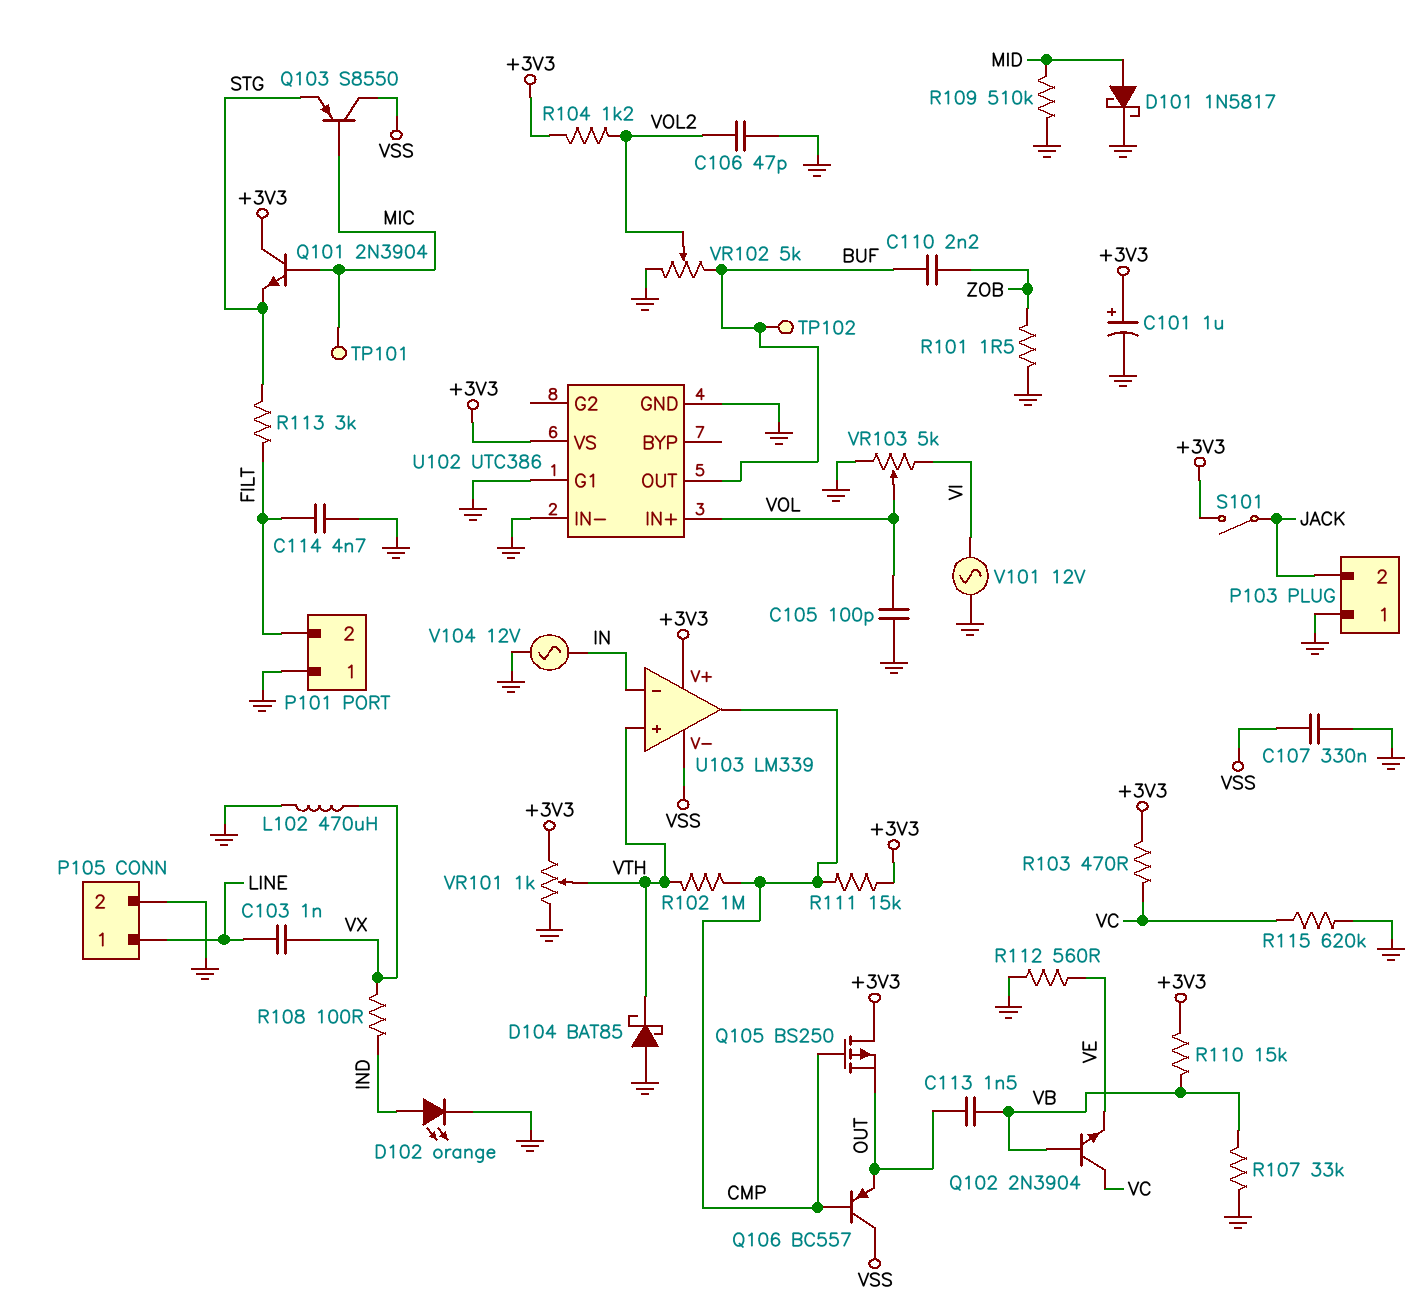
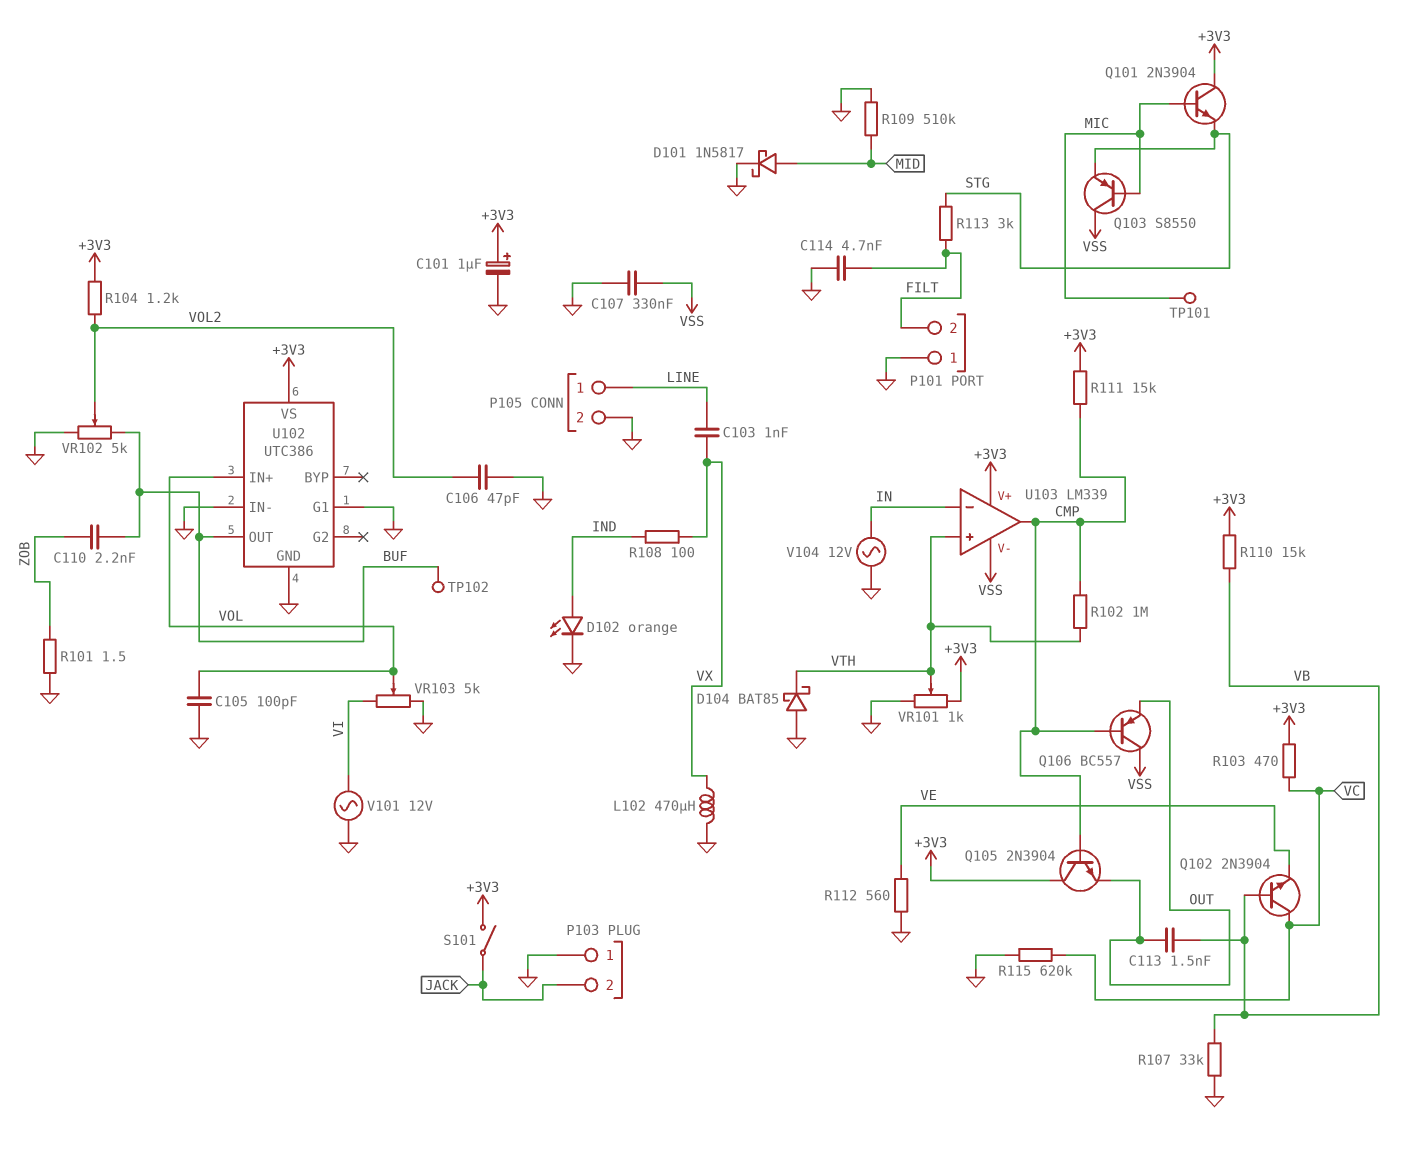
Q105: PMOS BS250 (G CMP, D +3V3, S OUT) -> NPN 2N3904 (B CMP, C +3V3, E OUT)

